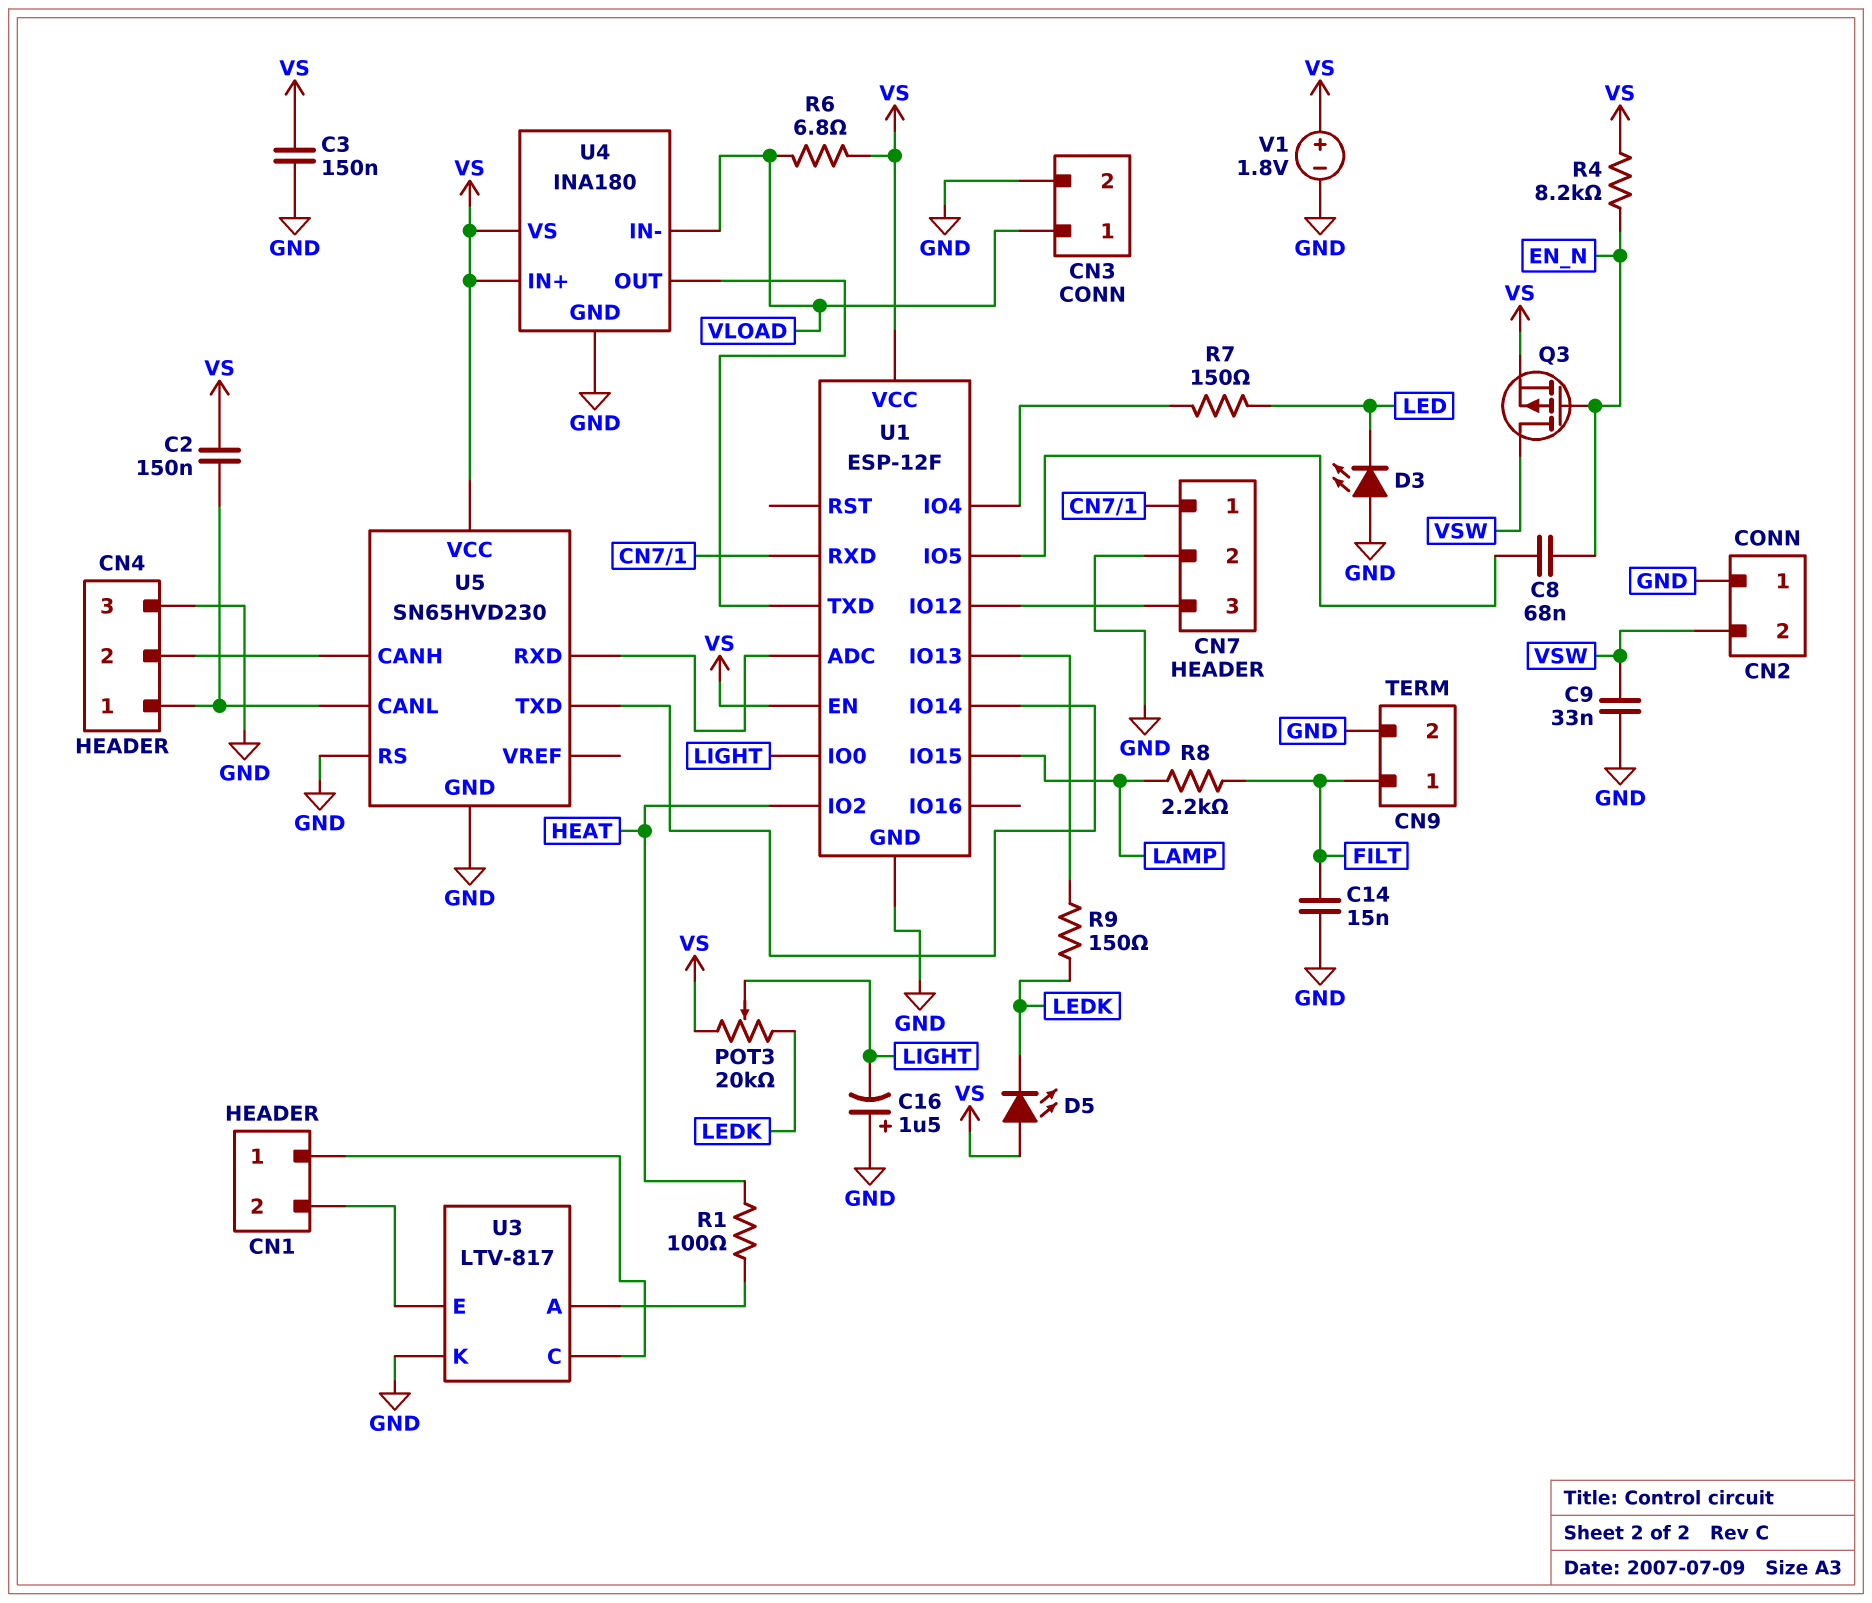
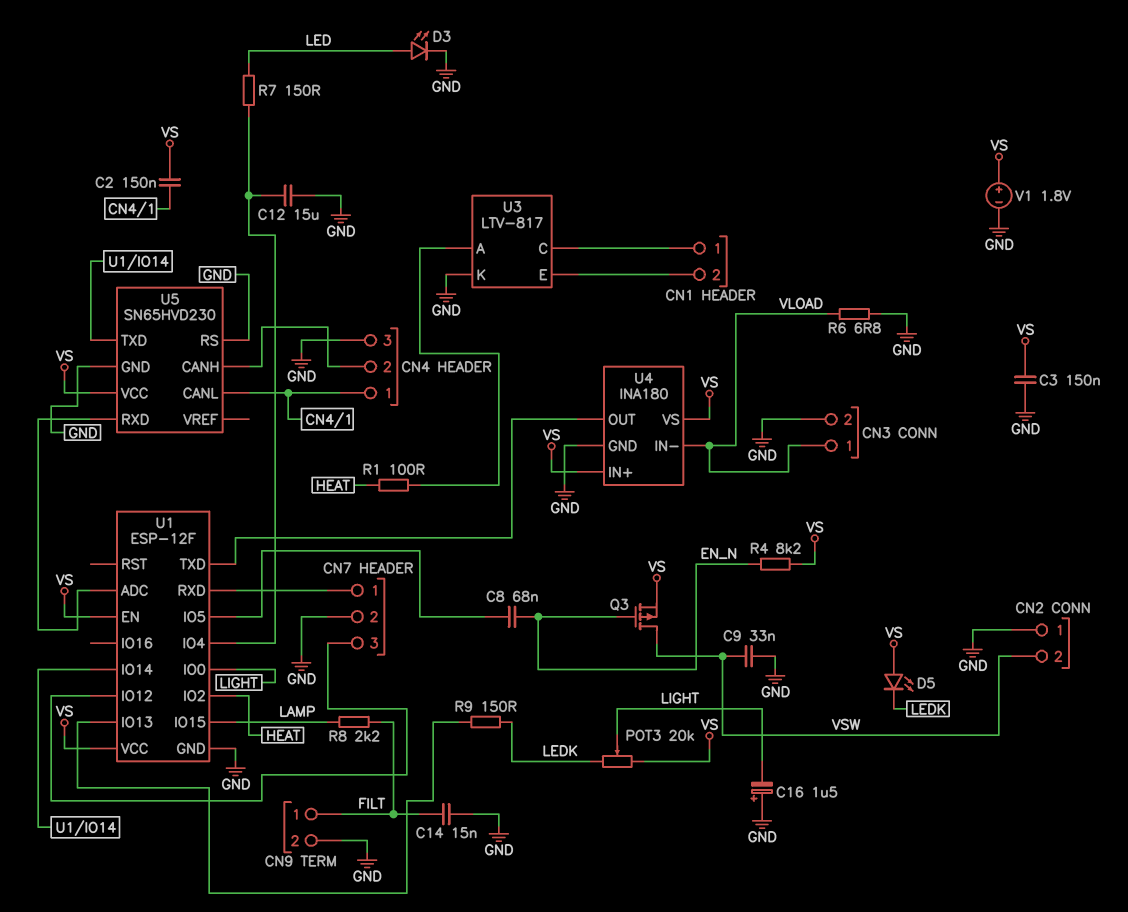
C12: none -> 15uF (GND, U1/IO4)
D3: LED (A GND, K LED) -> LED (A LED, K GND)
R6: 6.8 (VLOAD, VS) -> 6.8 (GND, VLOAD)

